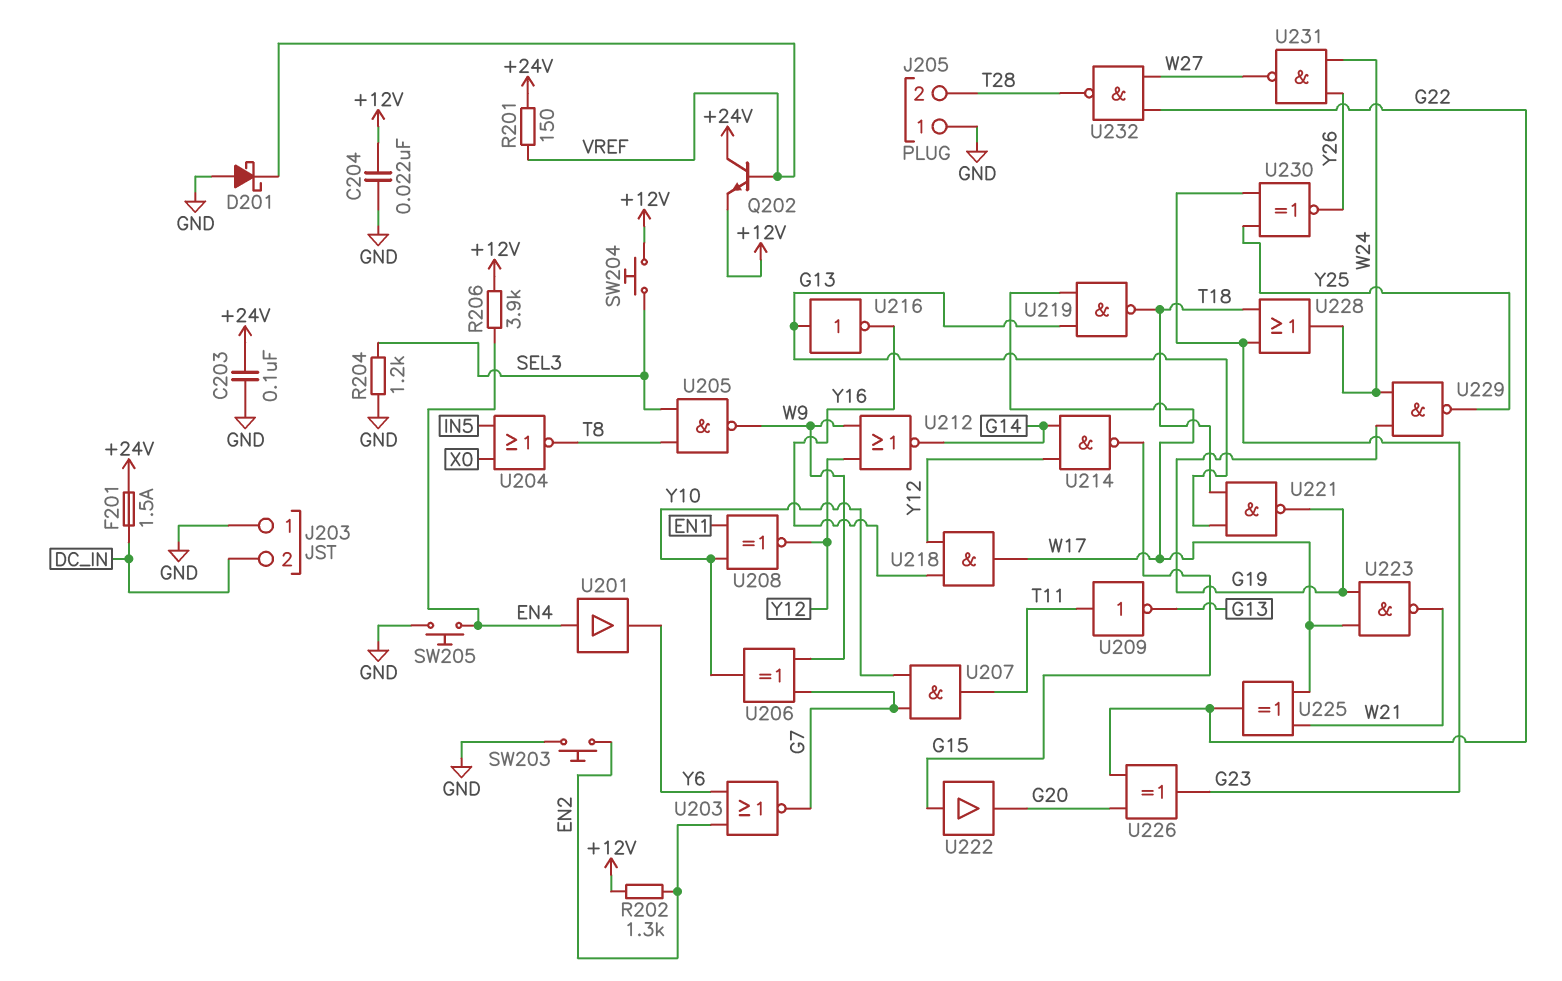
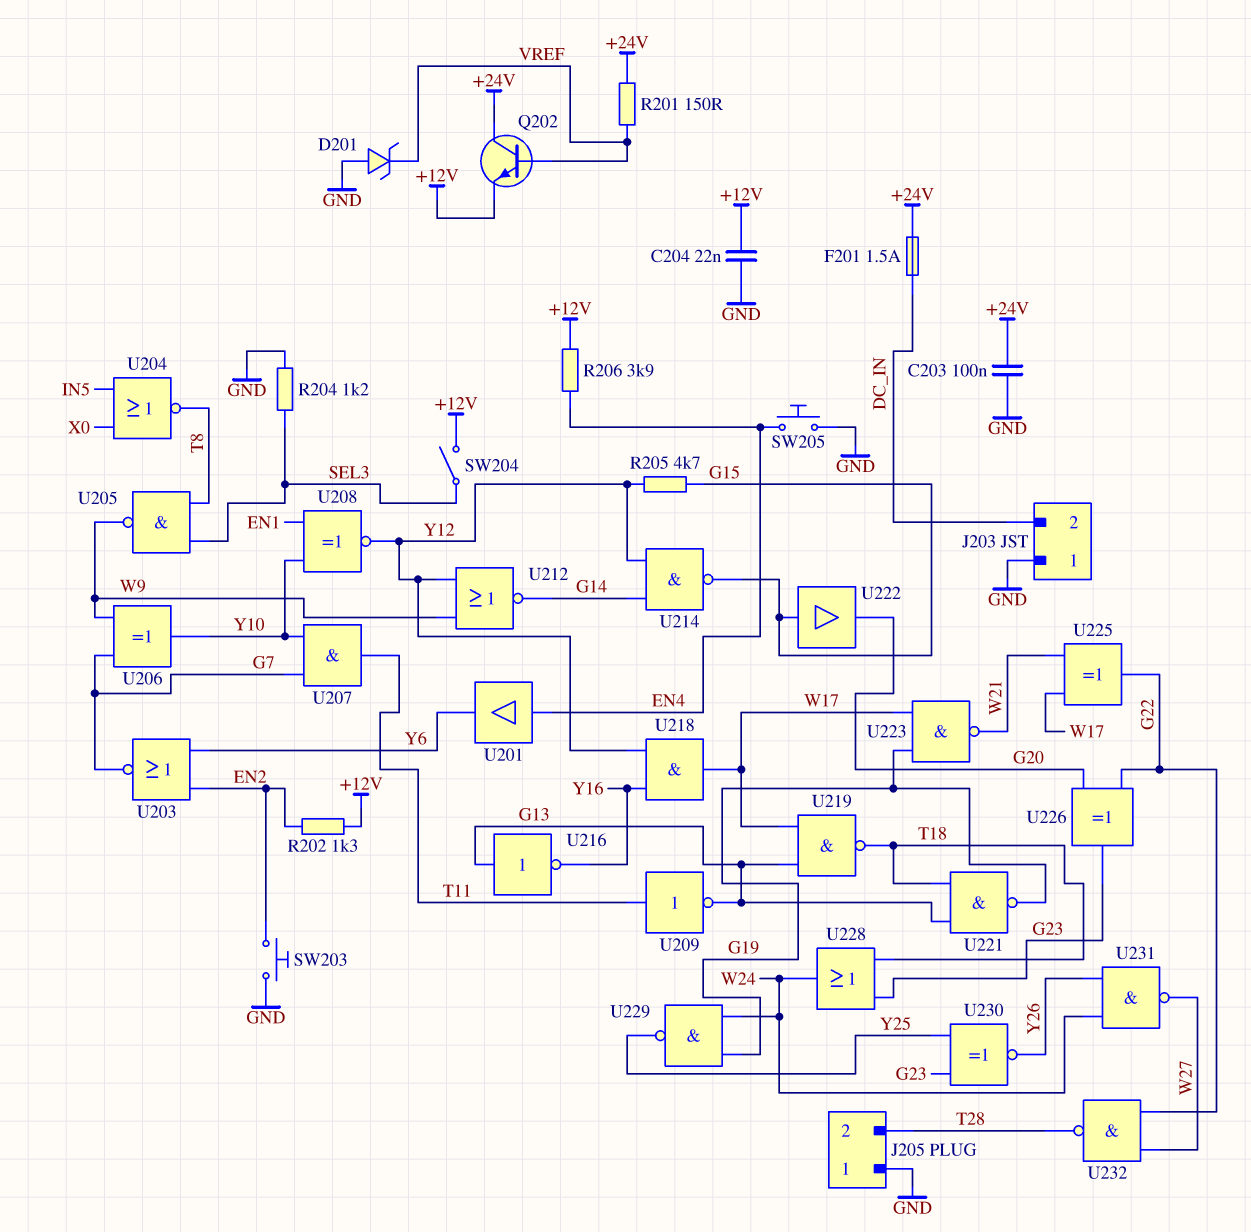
D201: schottky (A GND, K VREF) -> zener (A GND, K VREF)
R205: none -> 4.7k (G15, Y12)
SW204: button (+12V, SEL3) -> switch (+12V, SEL3)

